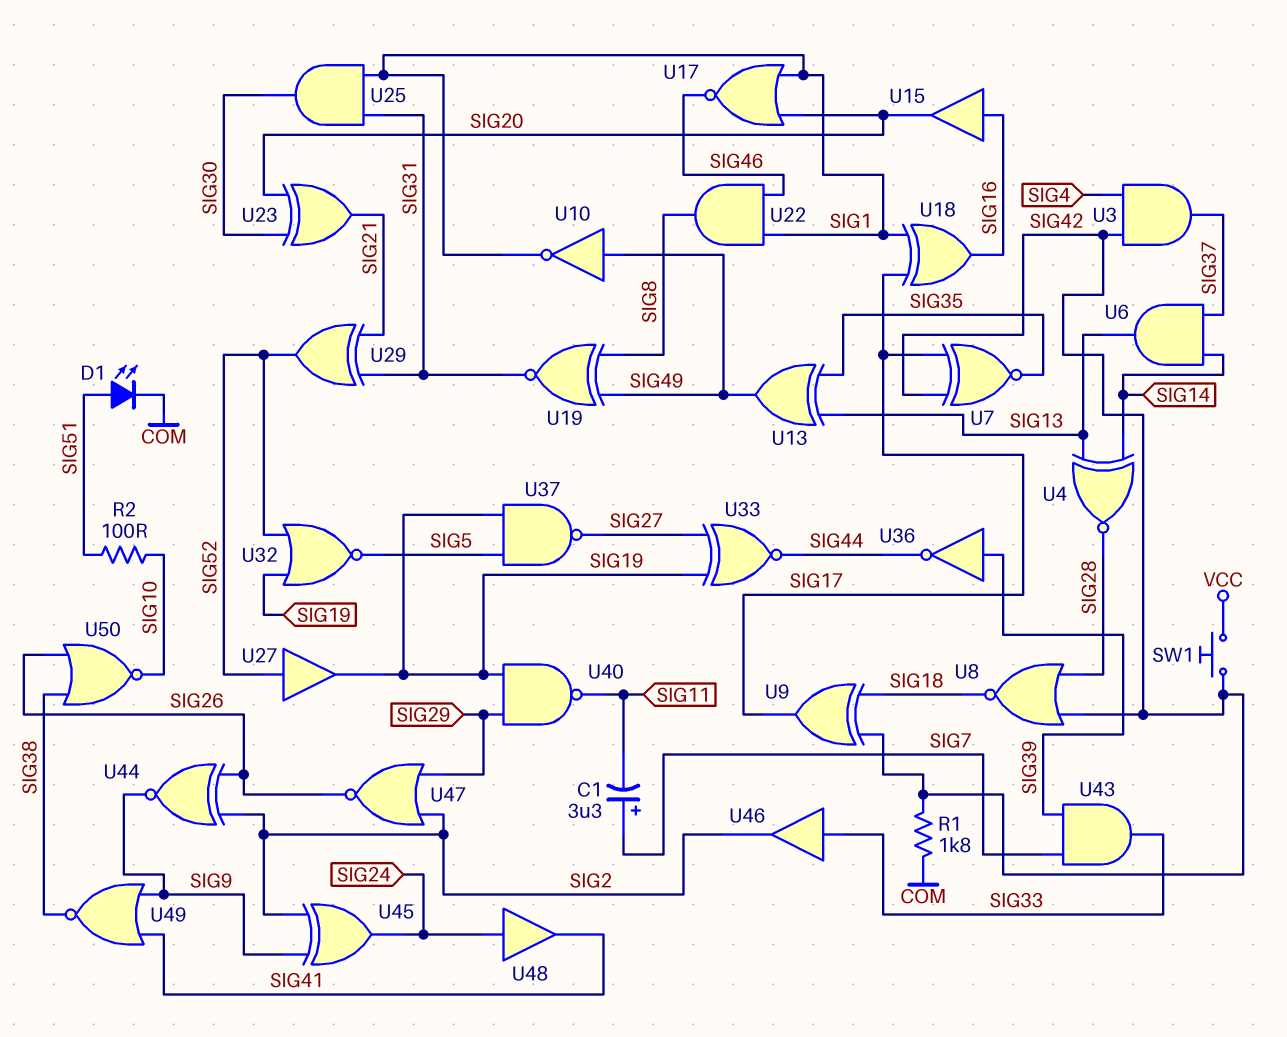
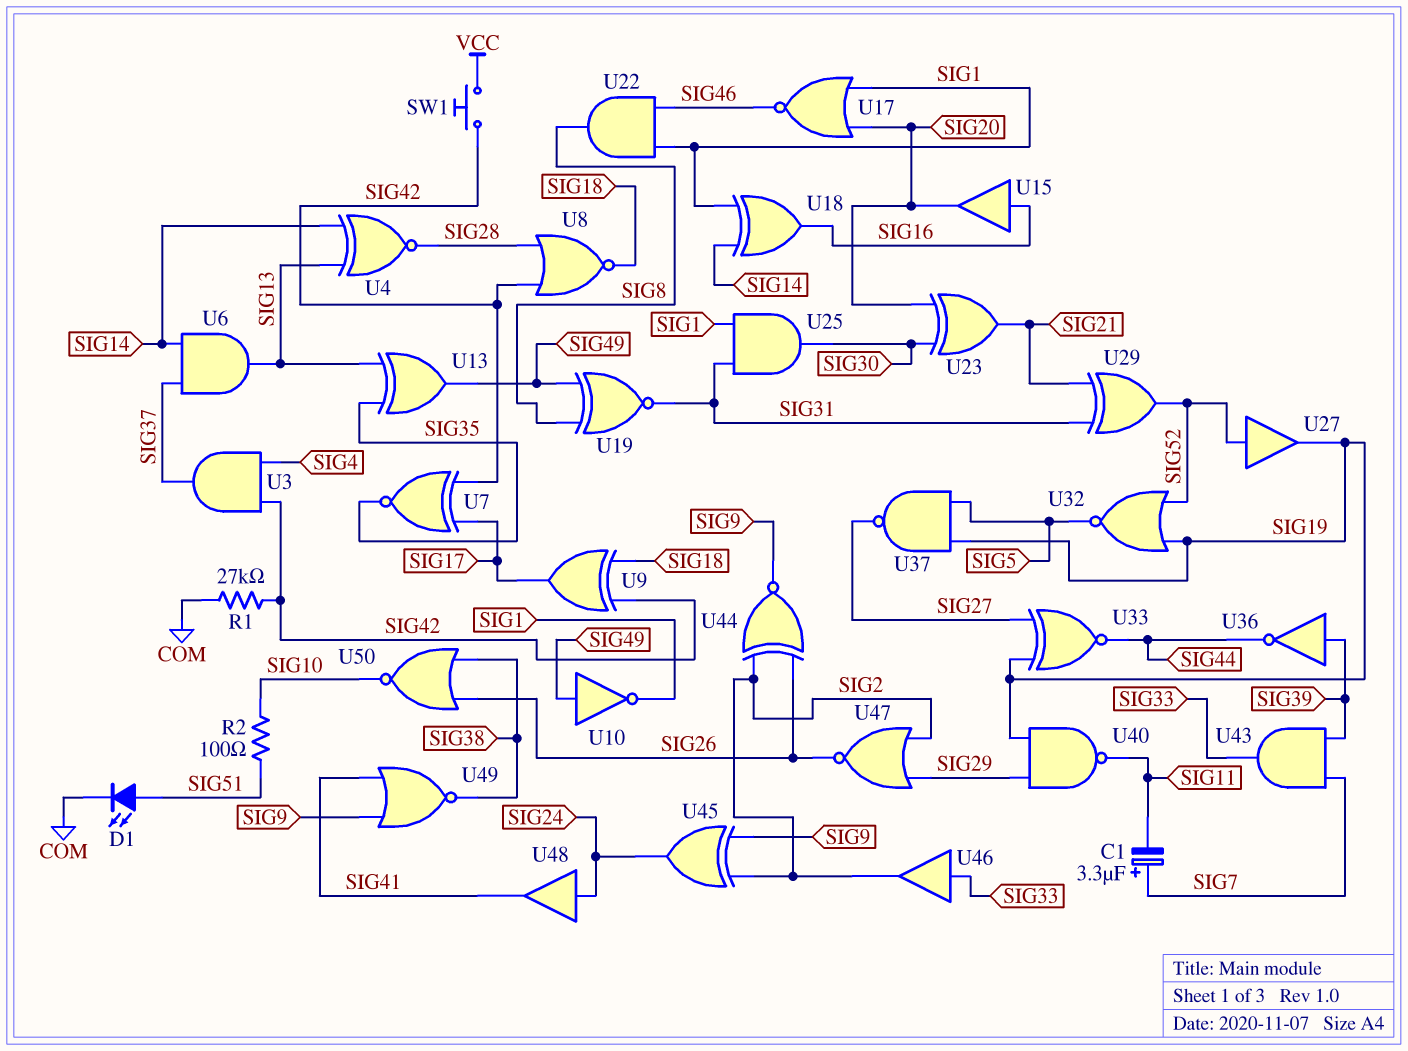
R1: 1.8k (COM, SIG42) -> 27k (COM, SIG42)
U18: XOR (in SIG1, in SIG17, out SIG16) -> XOR (in SIG1, in SIG14, out SIG16)

